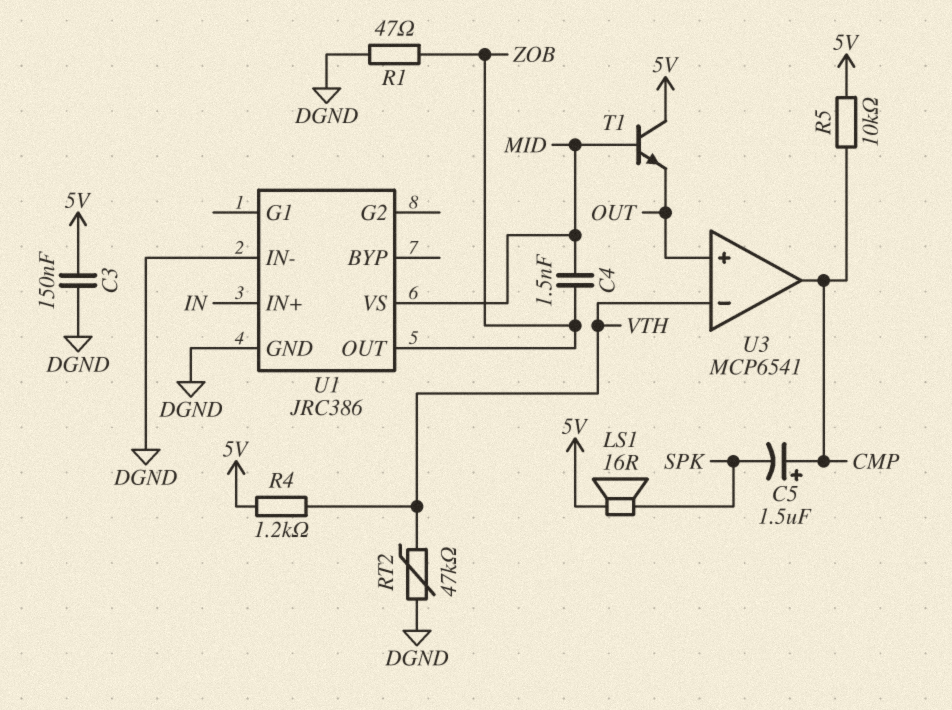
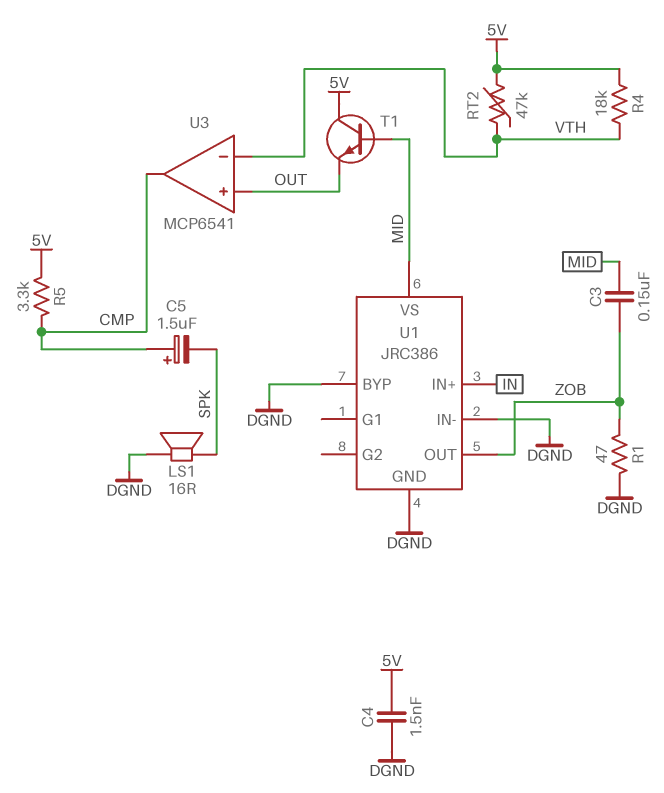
C3: 150nF (5V, DGND) -> 150nF (MID, ZOB)
C4: 1.5nF (MID, ZOB) -> 1.5nF (5V, DGND)
LS1: speaker 16R (5V, SPK) -> speaker 16R (DGND, SPK)
R4: 1.2k (5V, VTH) -> 18k (5V, VTH)
R5: 10k (5V, CMP) -> 3.3k (5V, CMP)
RT2: 47k (DGND, VTH) -> 47k (5V, VTH)
U1 pin BYP: none -> DGND

